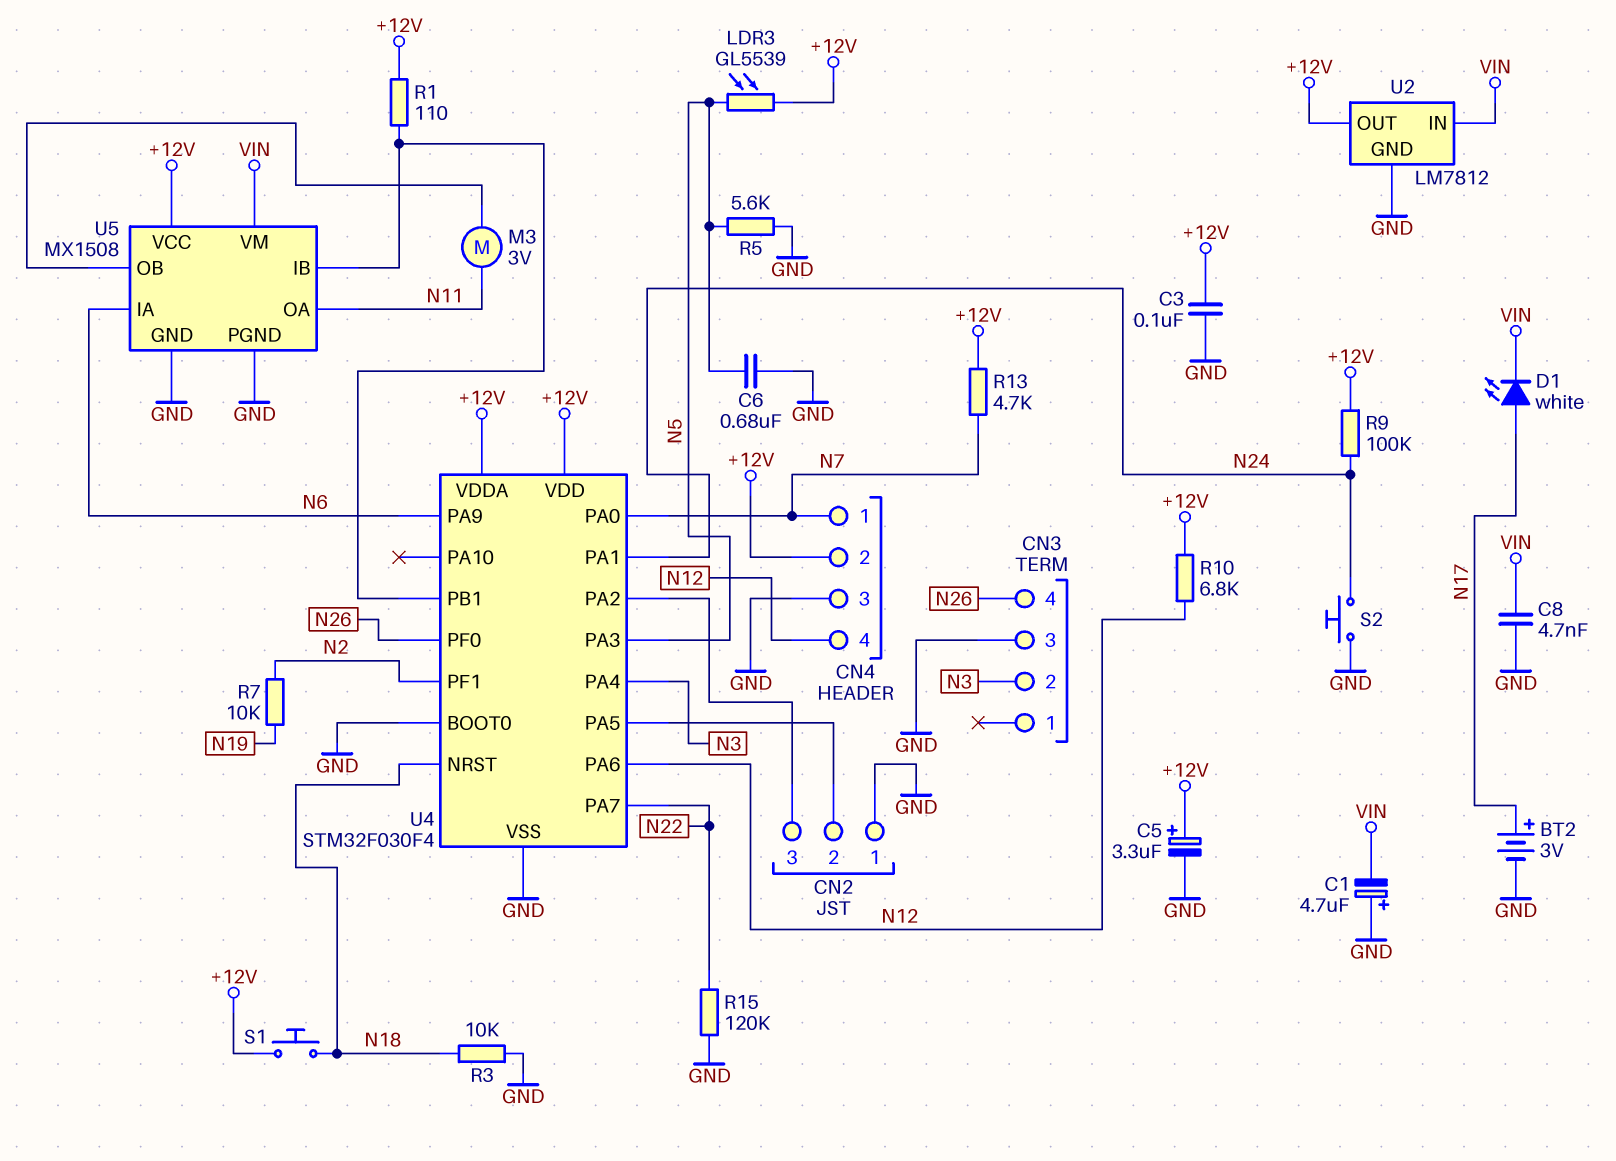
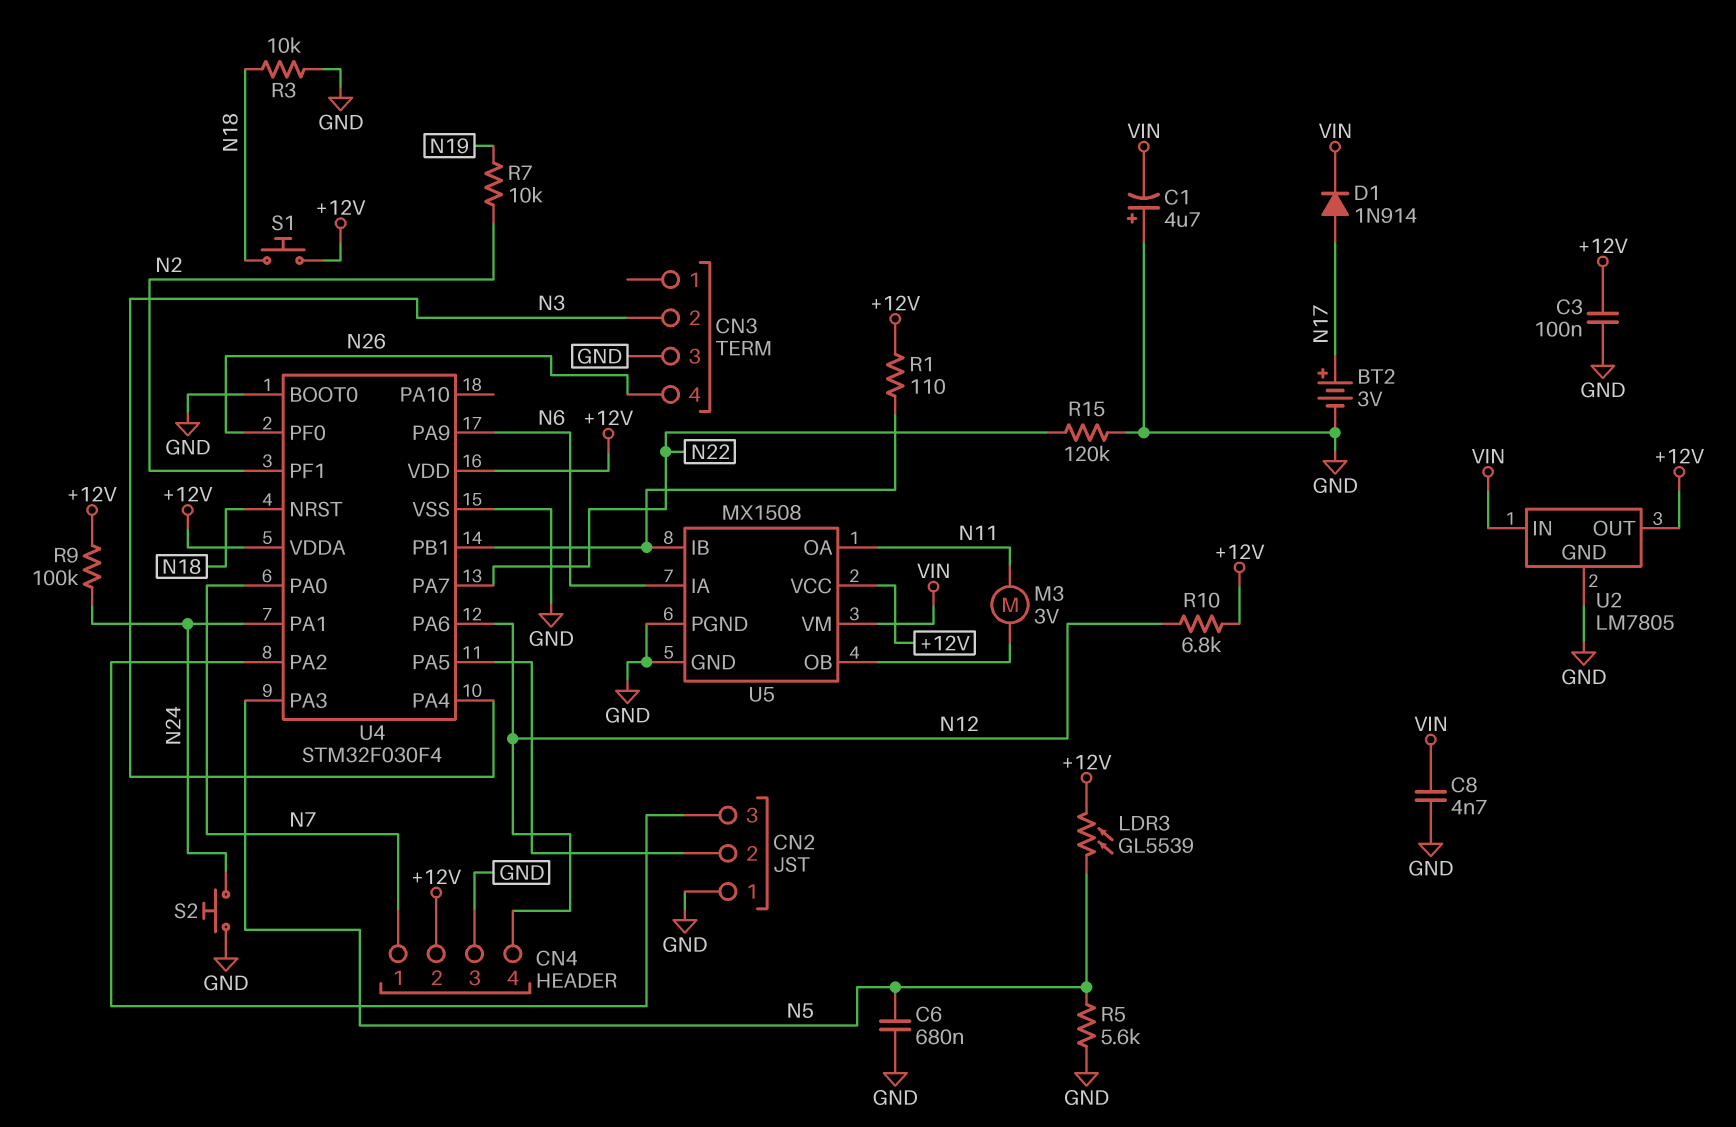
C5: 3.3uF (plus +12V, minus GND) -> none
D1: LED white (A N17, K VIN) -> diode 1N914 (A N17, K VIN)
R13: 4.7k (+12V, N7) -> none
U2: LM7812 -> LM7805

